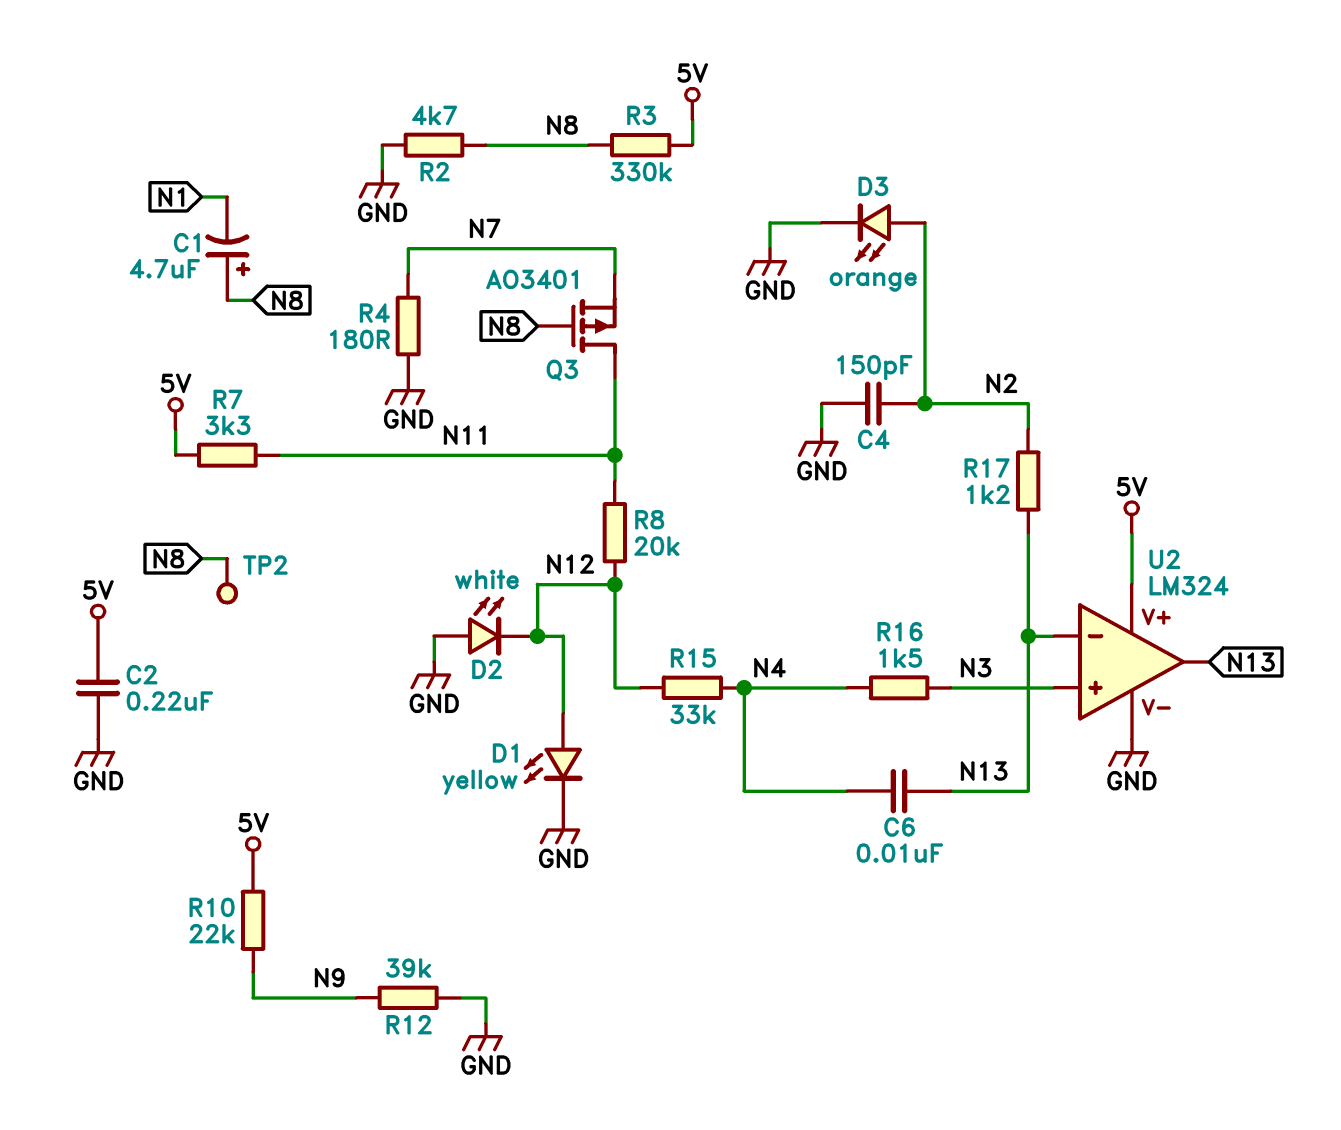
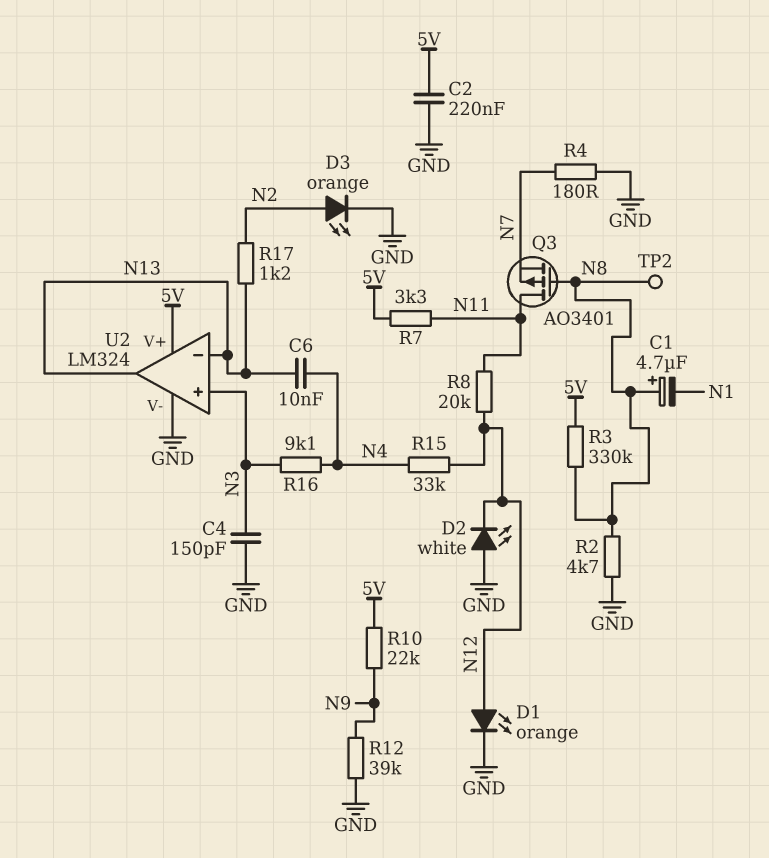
C4: 150pF (GND, N2) -> 150pF (GND, N3)
D1: LED yellow (A N12, K GND) -> LED orange (A N12, K GND)
R16: 1.5k (N3, N4) -> 9.1k (N3, N4)

